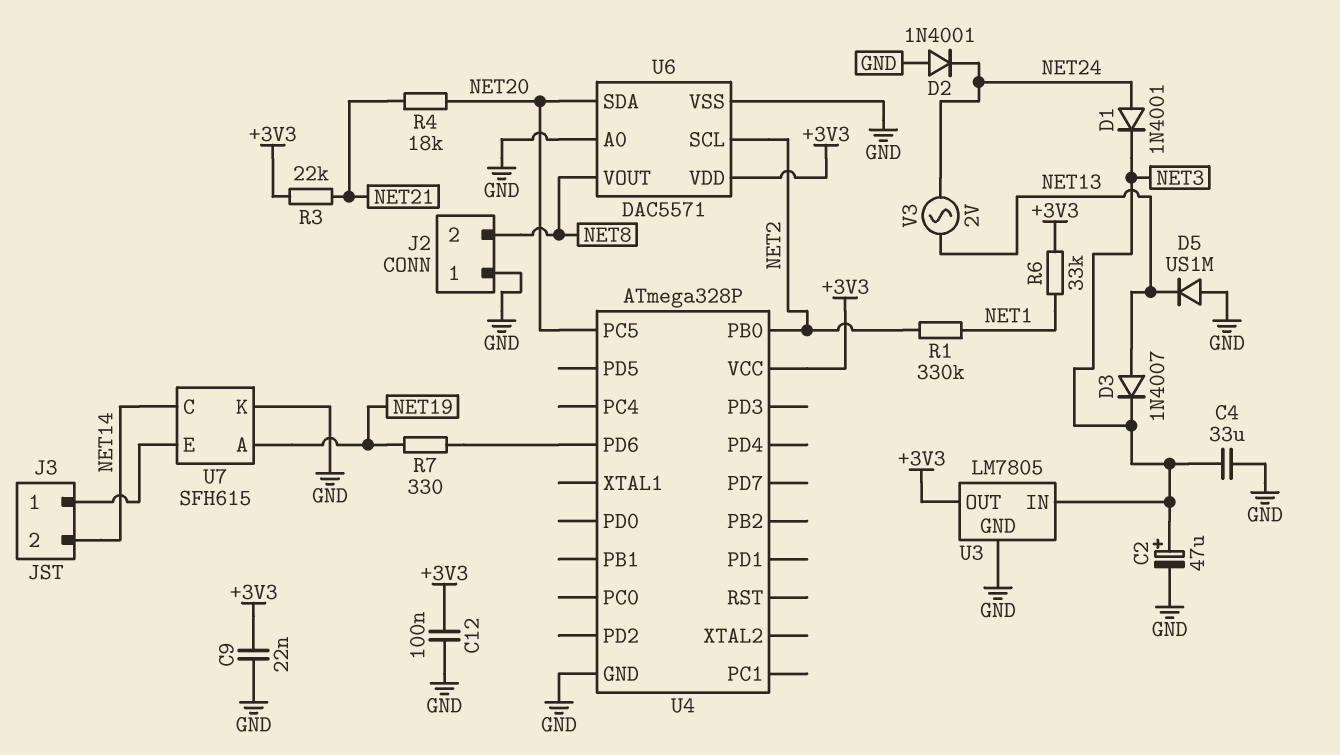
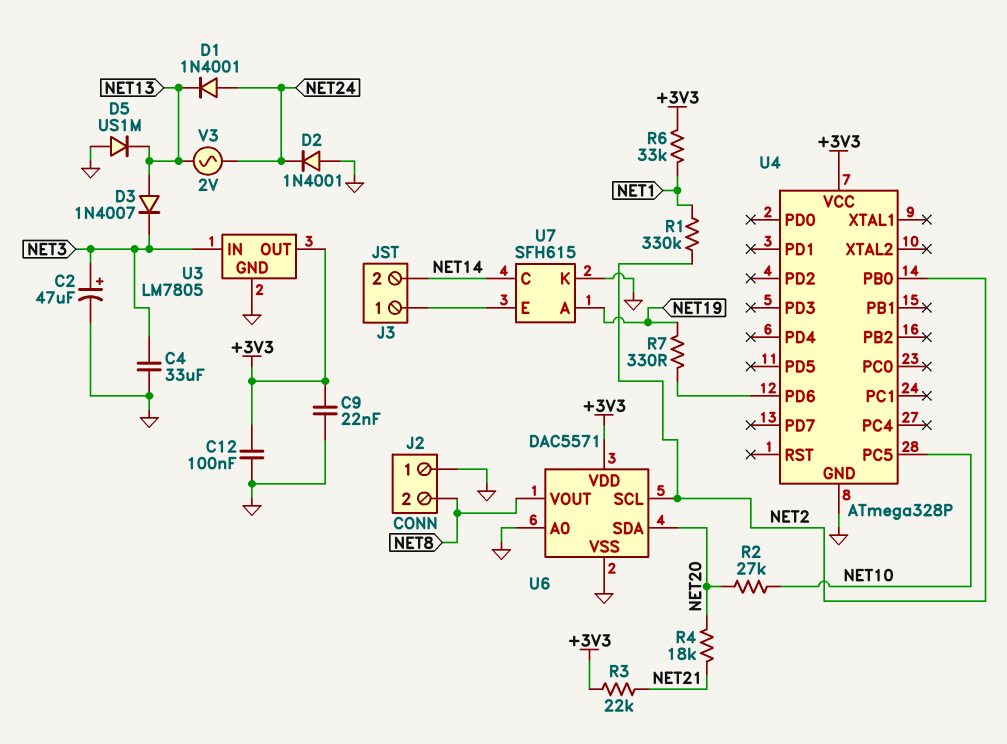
D1: diode 1N4001 (A NET24, K NET3) -> diode 1N4001 (A NET24, K NET13)
R2: none -> 27k (NET10, NET20)
U4 pin PC5: NET20 -> NET10

